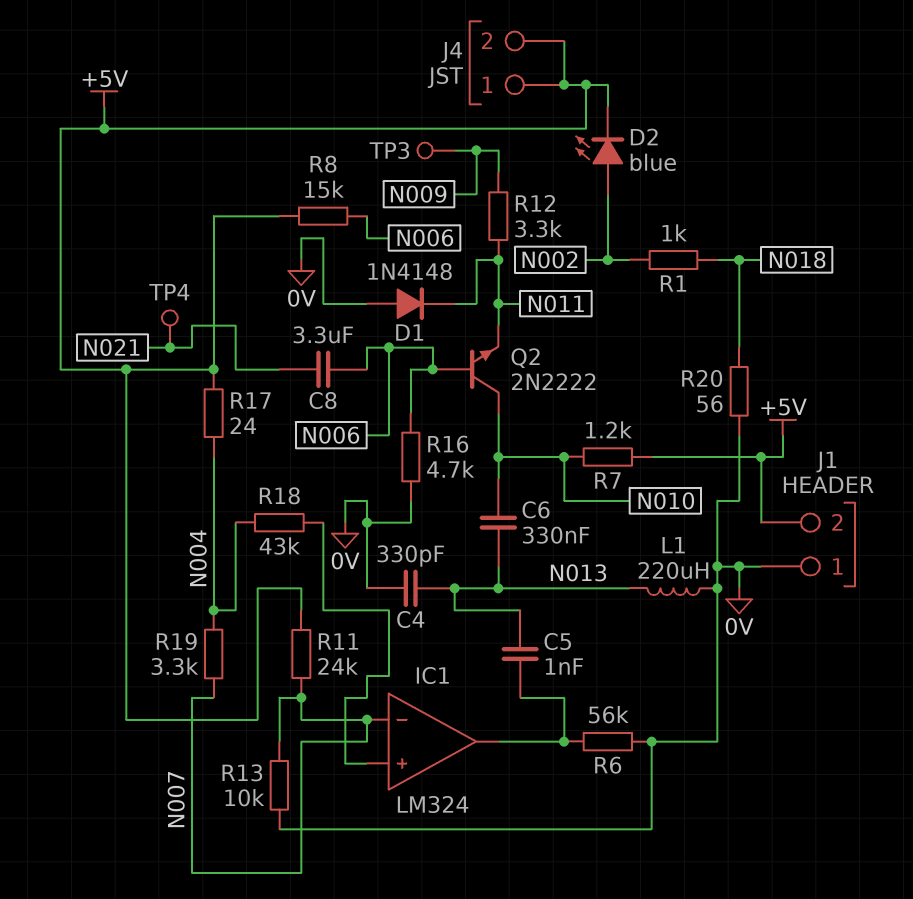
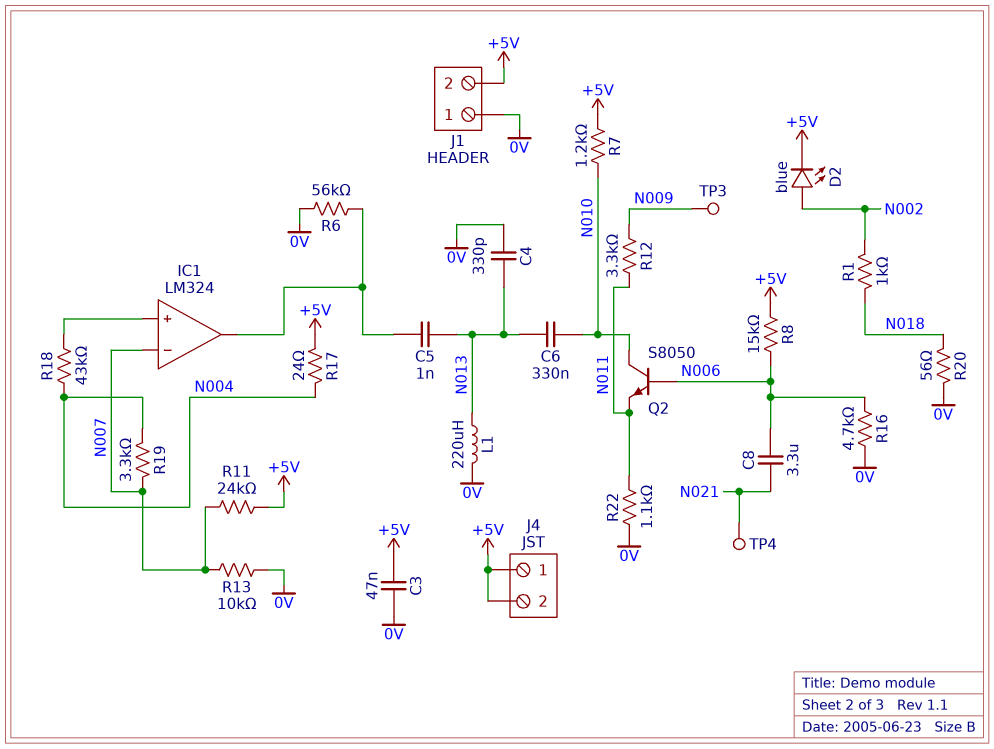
C3: none -> 47nF (+5V, 0V)
D1: diode 1N4148 (A 0V, K N011) -> none
Q2: NPN 2N2222 (B N006, C N010, E N011) -> NPN S8050 (B N006, C N010, E N011)
R22: none -> 1.1k (0V, N011)

